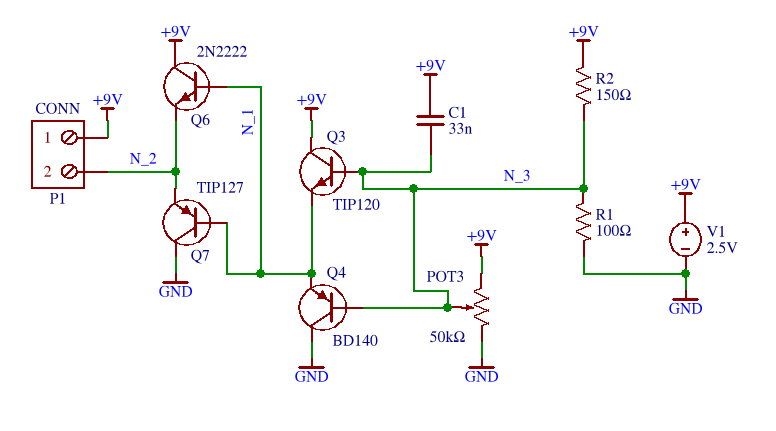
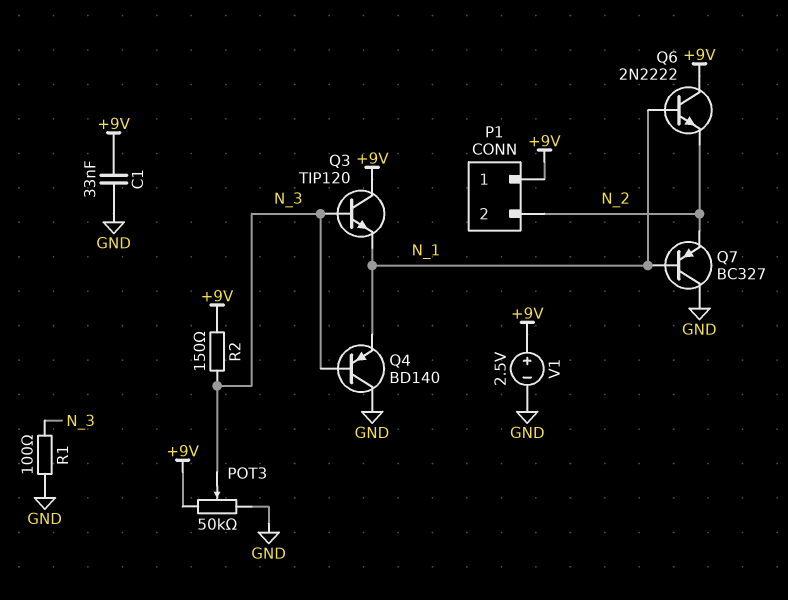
C1: 33nF (+9V, N_3) -> 33nF (+9V, GND)
Q7: PNP TIP127 (B N_1, C GND, E N_2) -> PNP BC327 (B N_1, C GND, E N_2)

